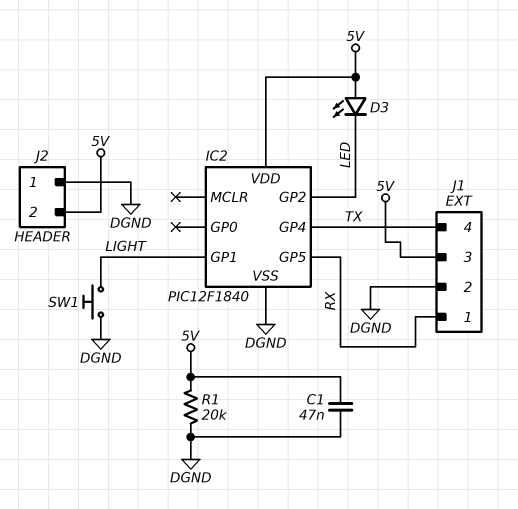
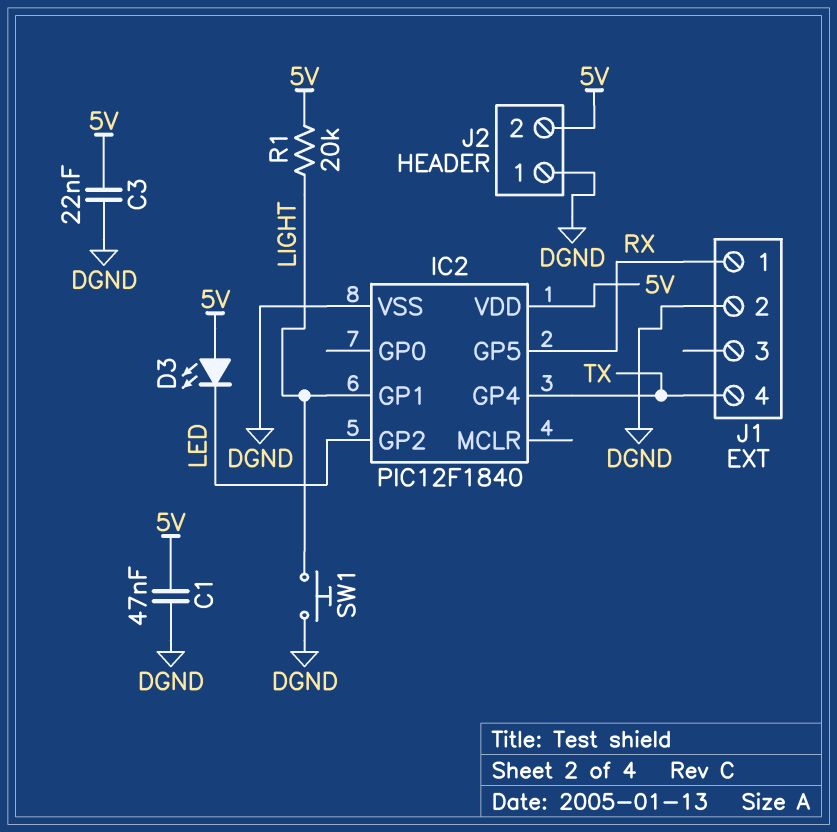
C3: none -> 22nF (5V, DGND)
J1 pin 3: 5V -> none
R1: 20k (5V, DGND) -> 20k (5V, LIGHT)

